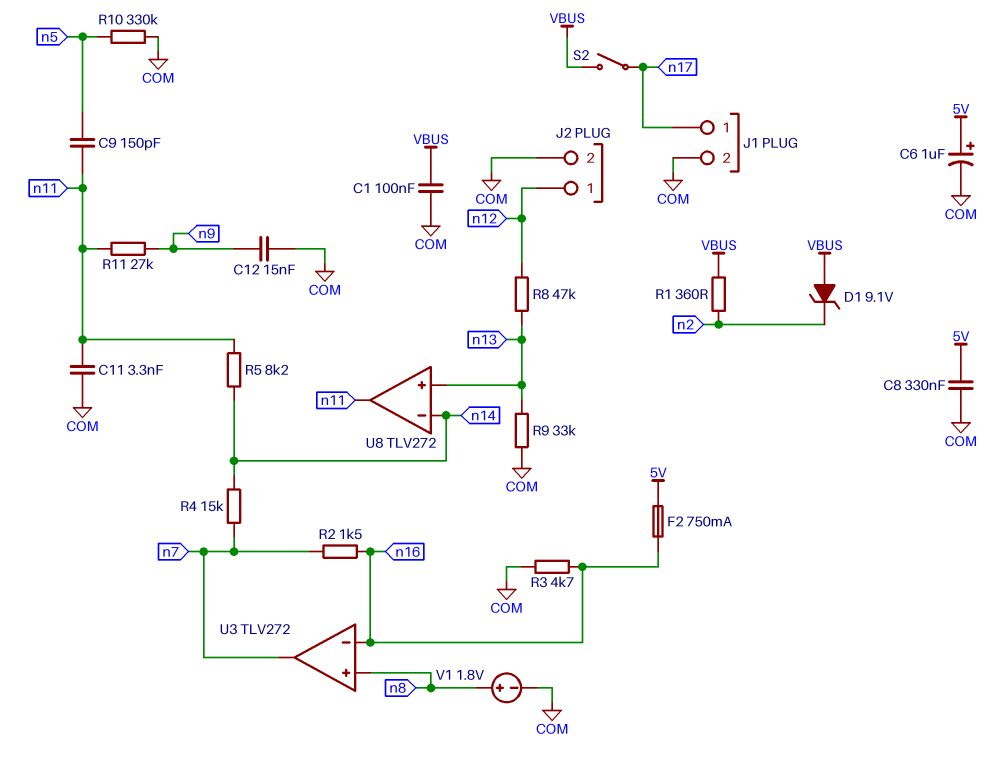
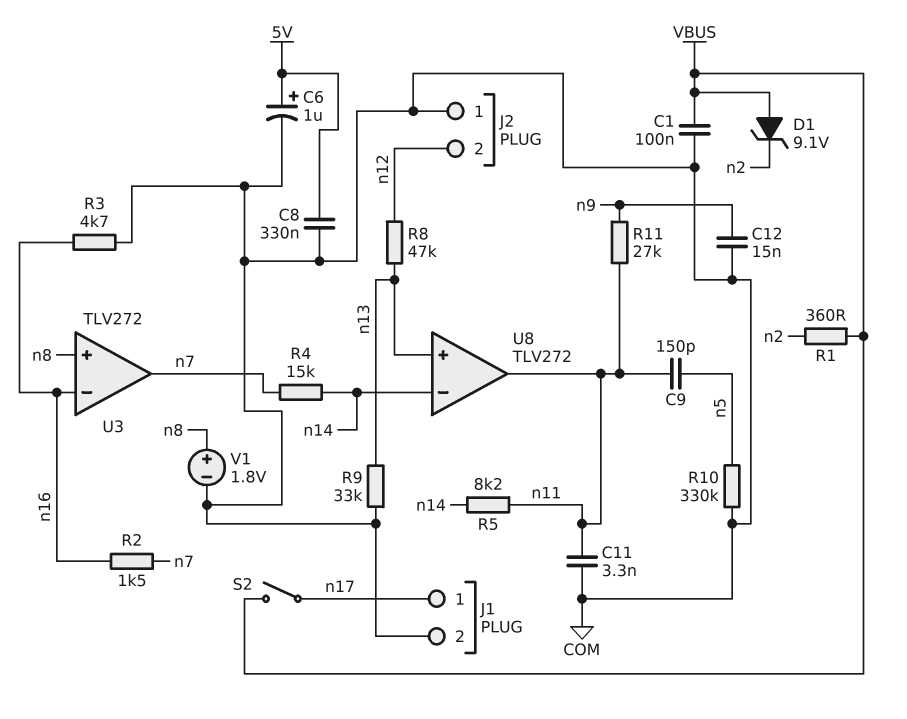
F2: 750mA (5V, n16) -> none
J2 pin 1: n12 -> COM
J2 pin 2: COM -> n12

